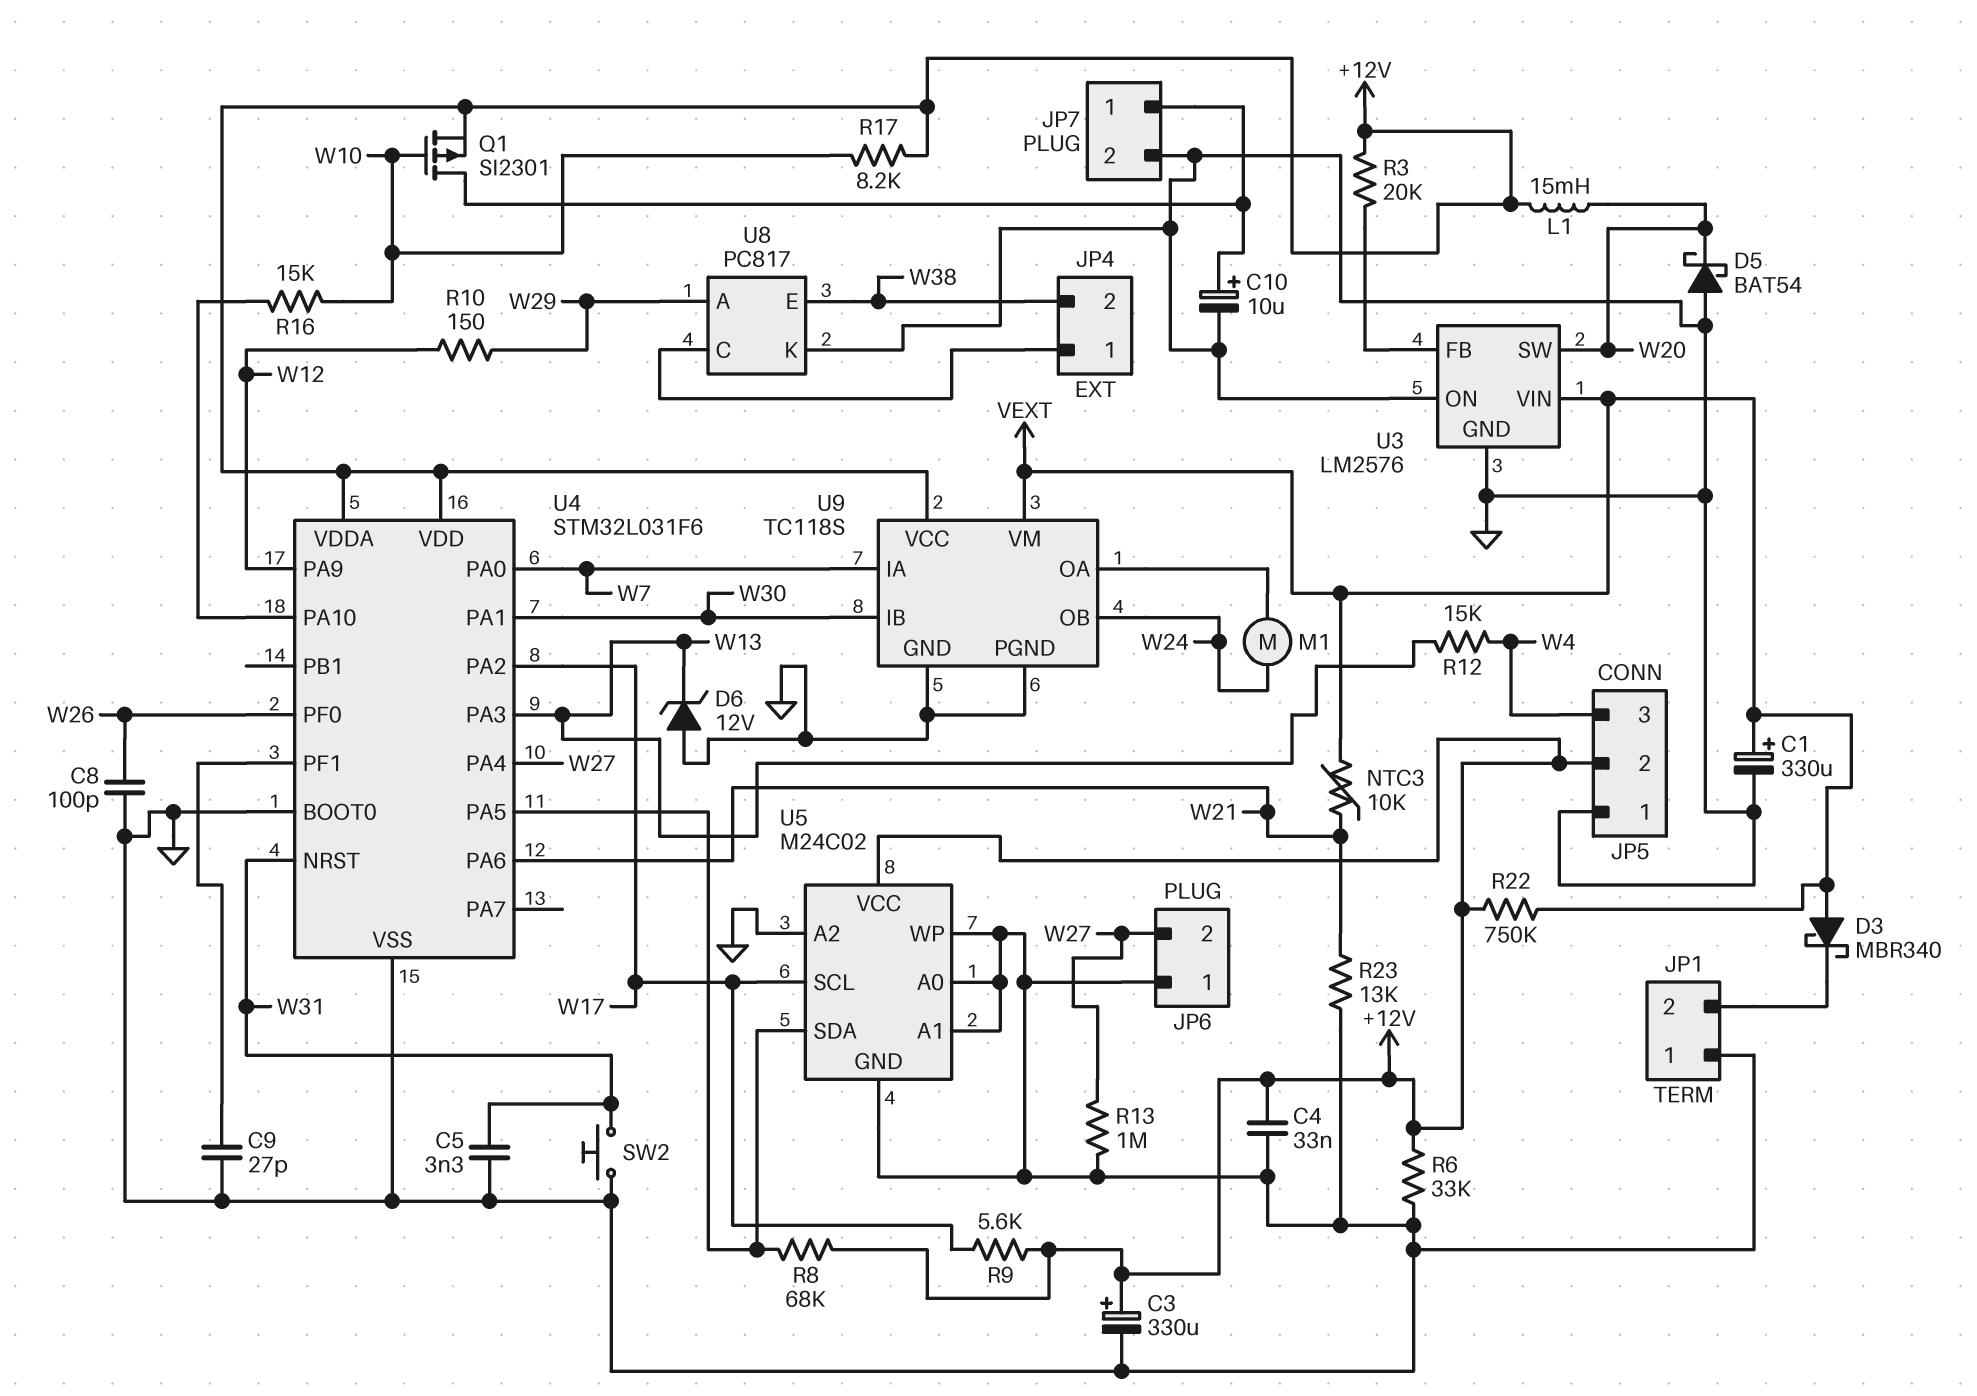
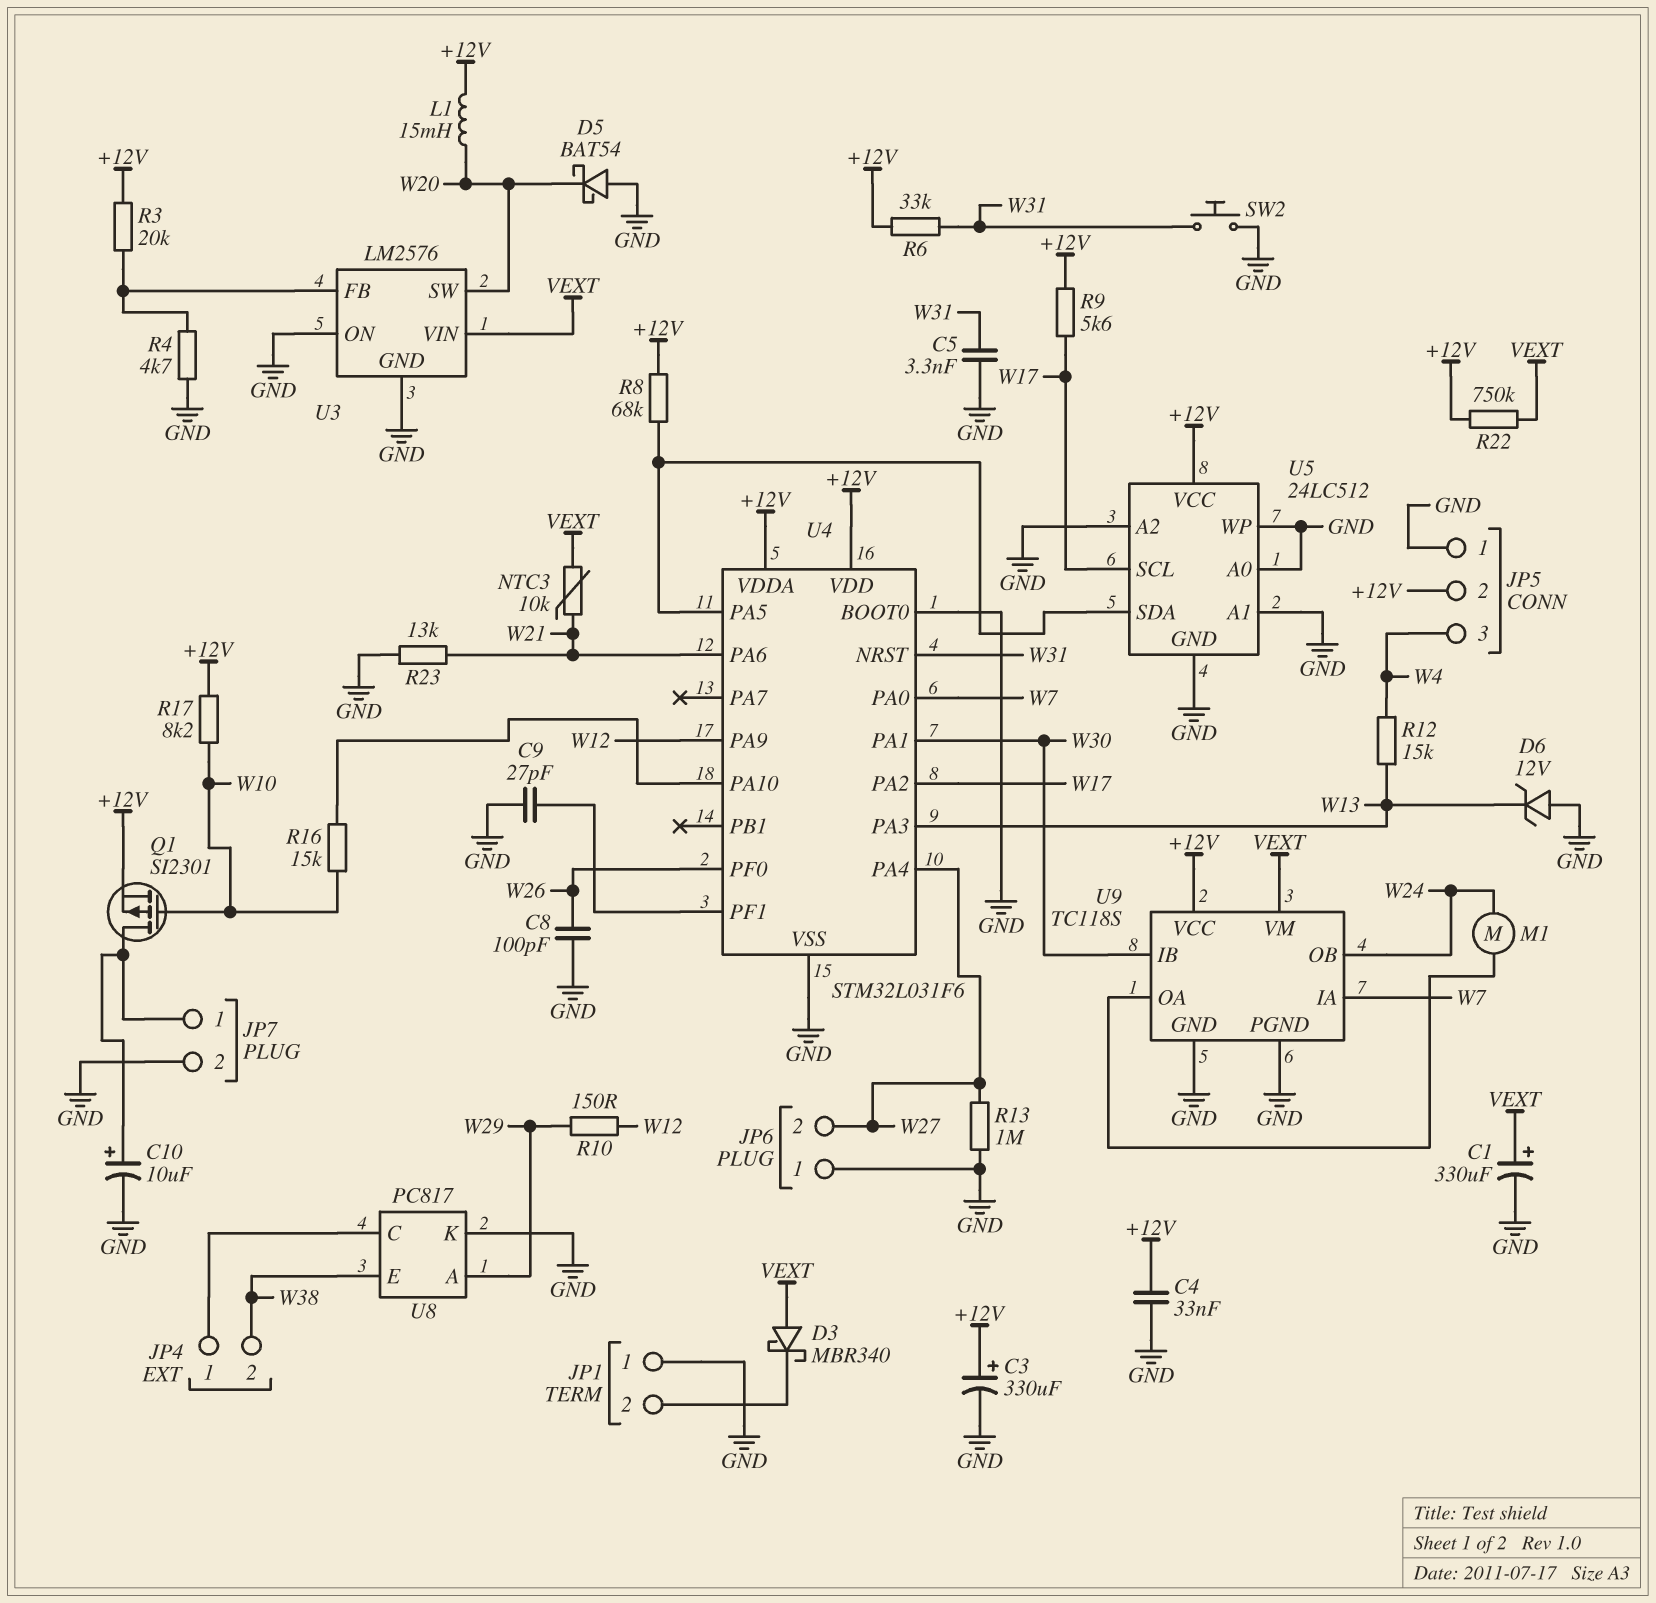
R4: none -> 4.7k (GND, U3/FB)
R6: 33k (+12V, GND) -> 33k (+12V, W31)
U5: M24C02 -> 24LC512

